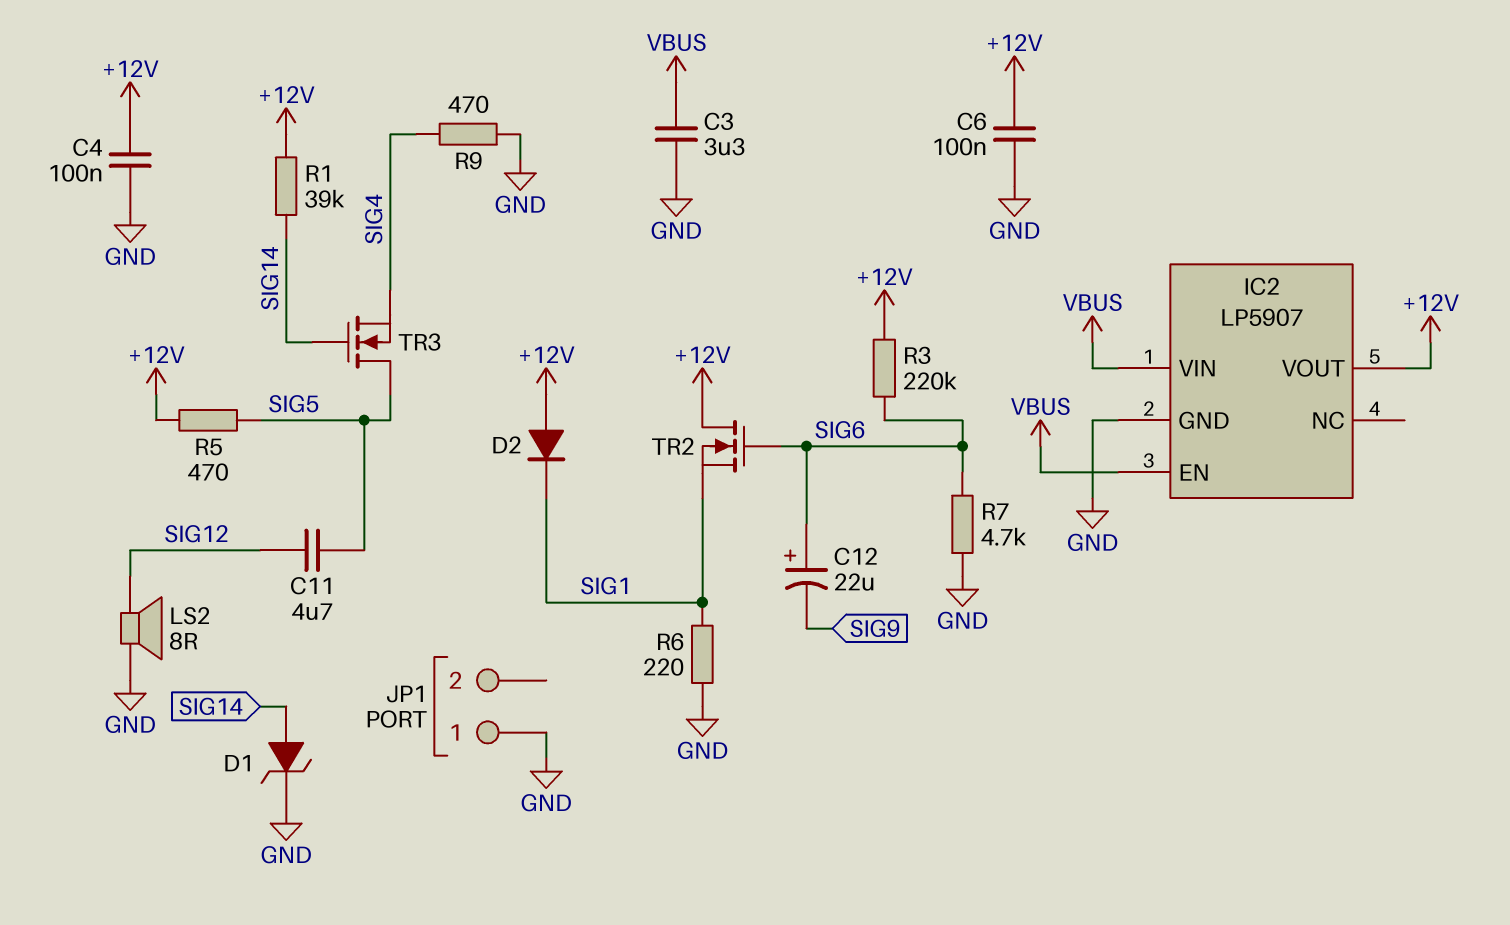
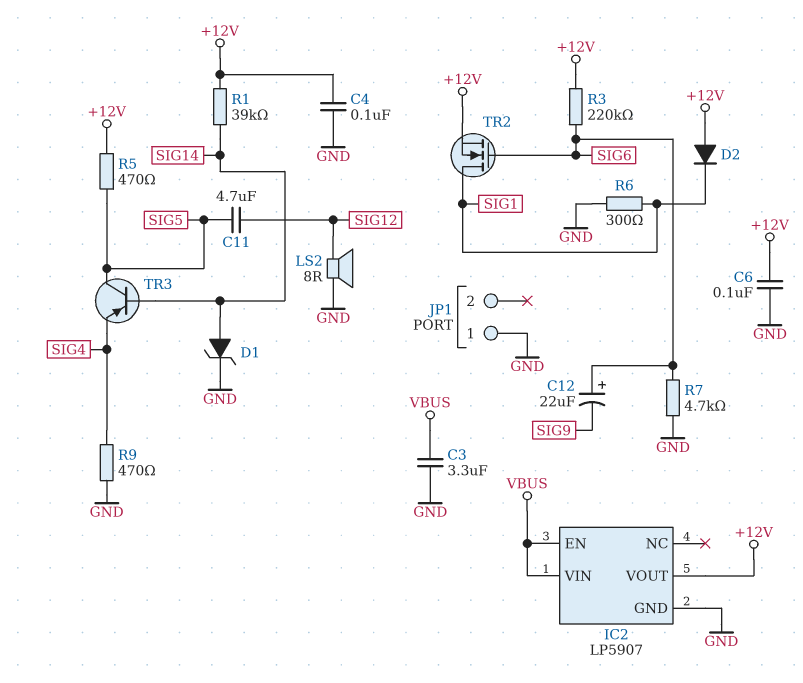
R6: 220 (GND, SIG1) -> 300 (GND, SIG1)
TR2: NMOS (G SIG6, D +12V, S SIG1) -> NMOS (G SIG6, D SIG1, S +12V)
TR3: NMOS (G SIG14, D SIG5, S SIG4) -> PNP (B SIG14, C SIG5, E SIG4)

